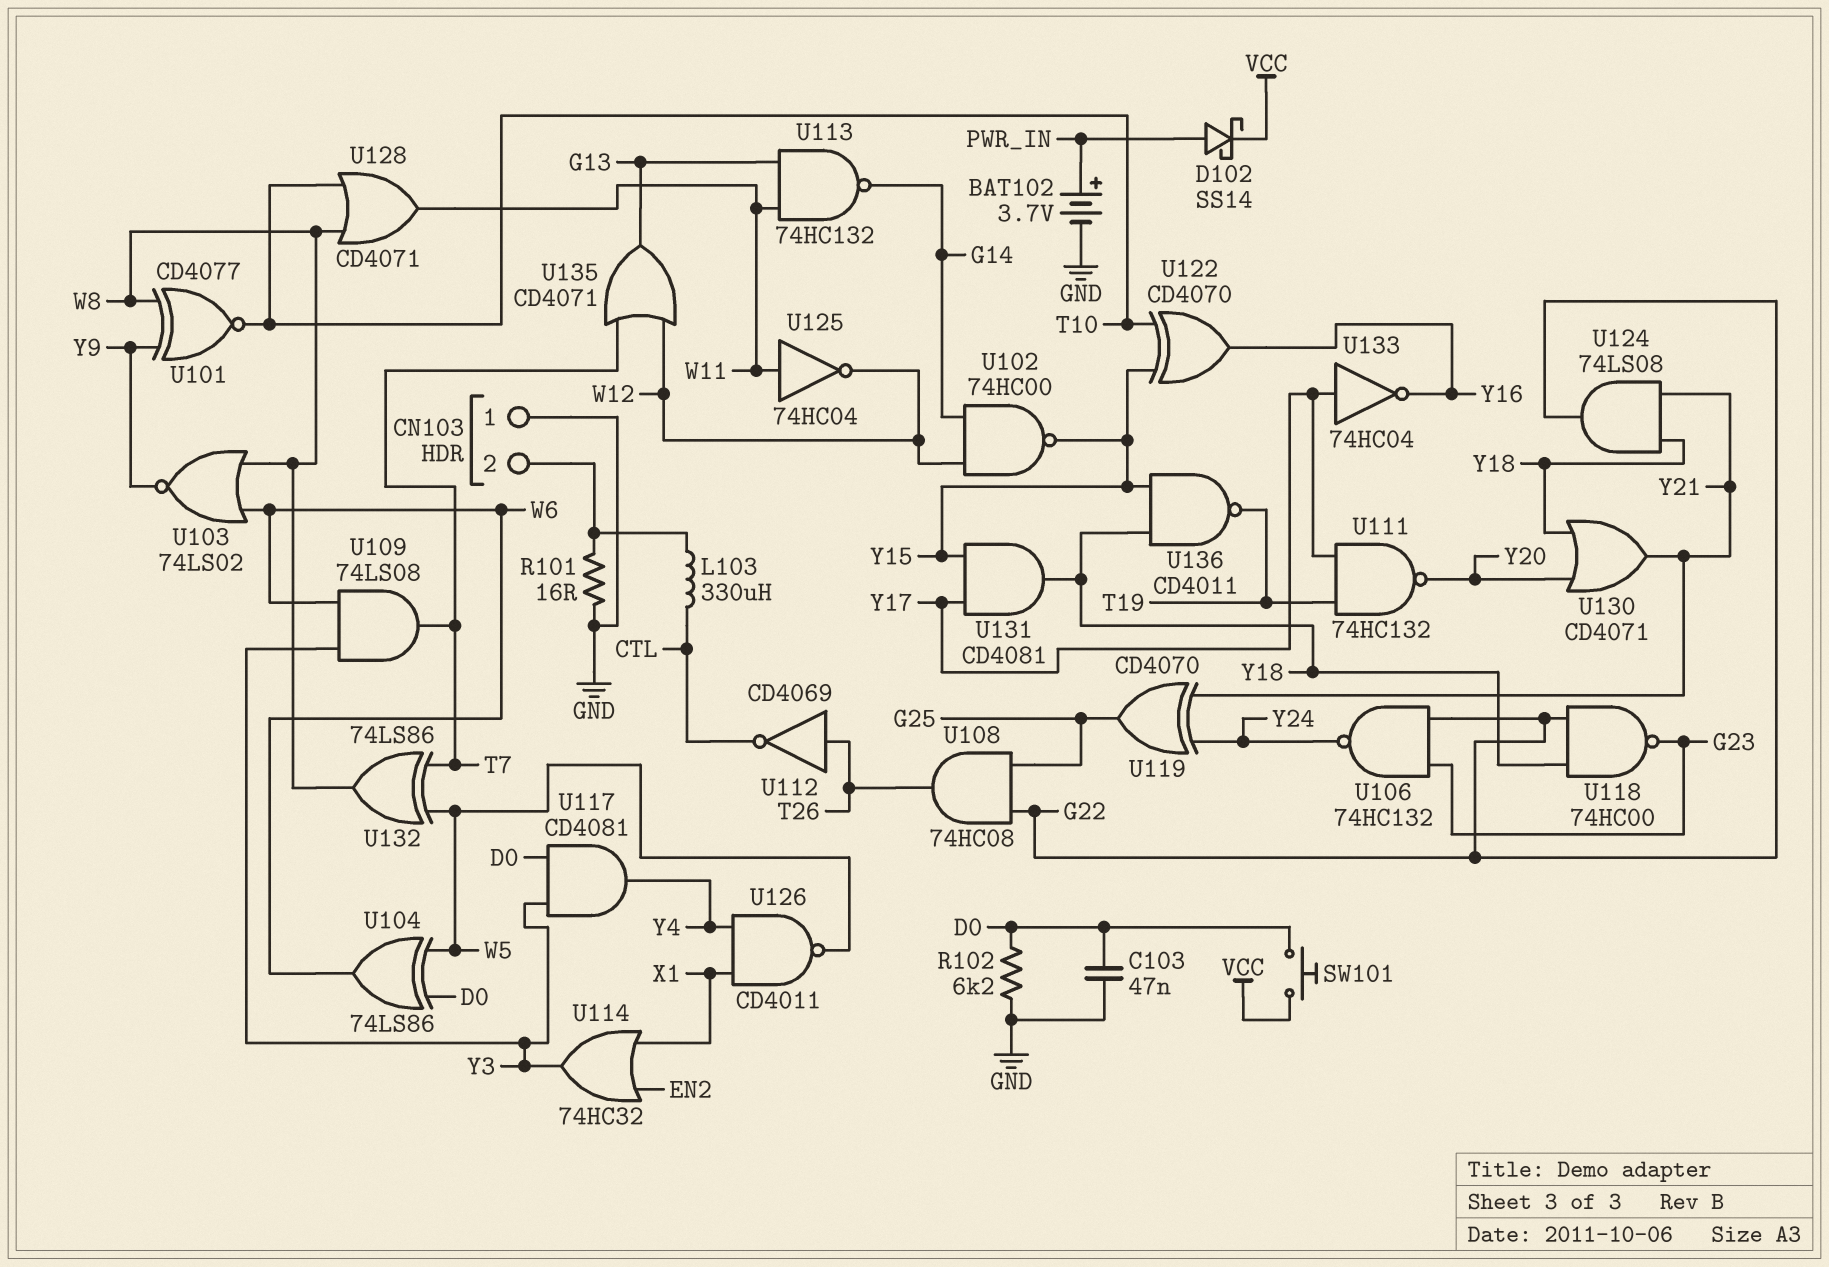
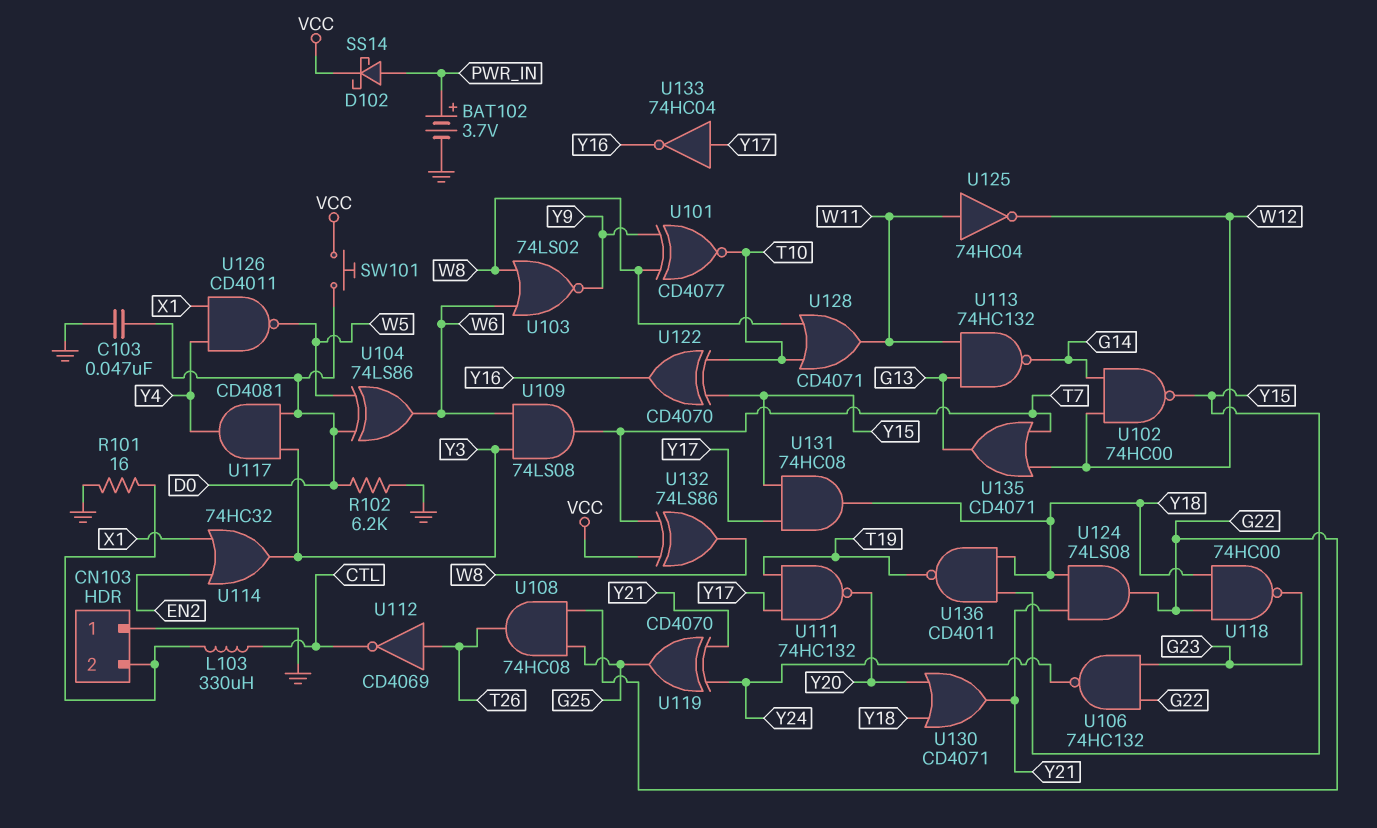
U131: AND CD4081 (in Y15, in Y17, out Y18) -> AND 74HC08 (in Y15, in Y17, out Y18)
U132: XOR 74LS86 (in T7, in W5, out W8) -> XOR 74LS86 (in T7, in VCC, out W8)

